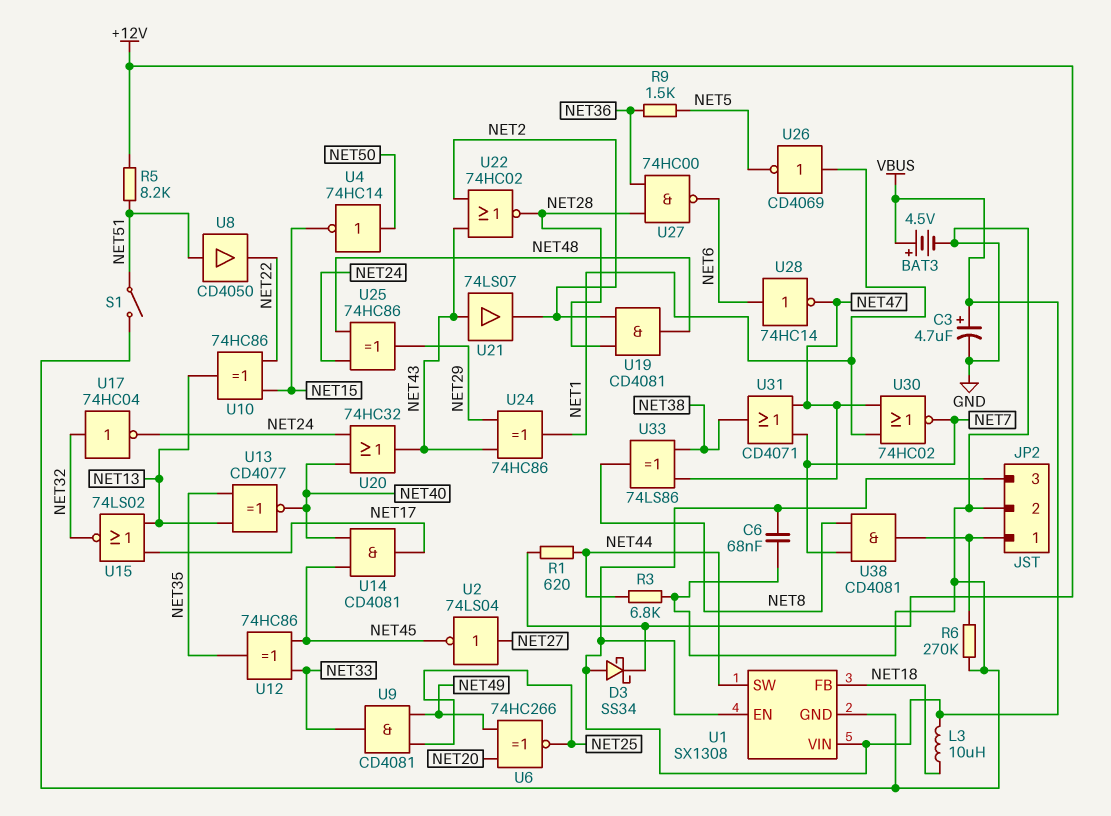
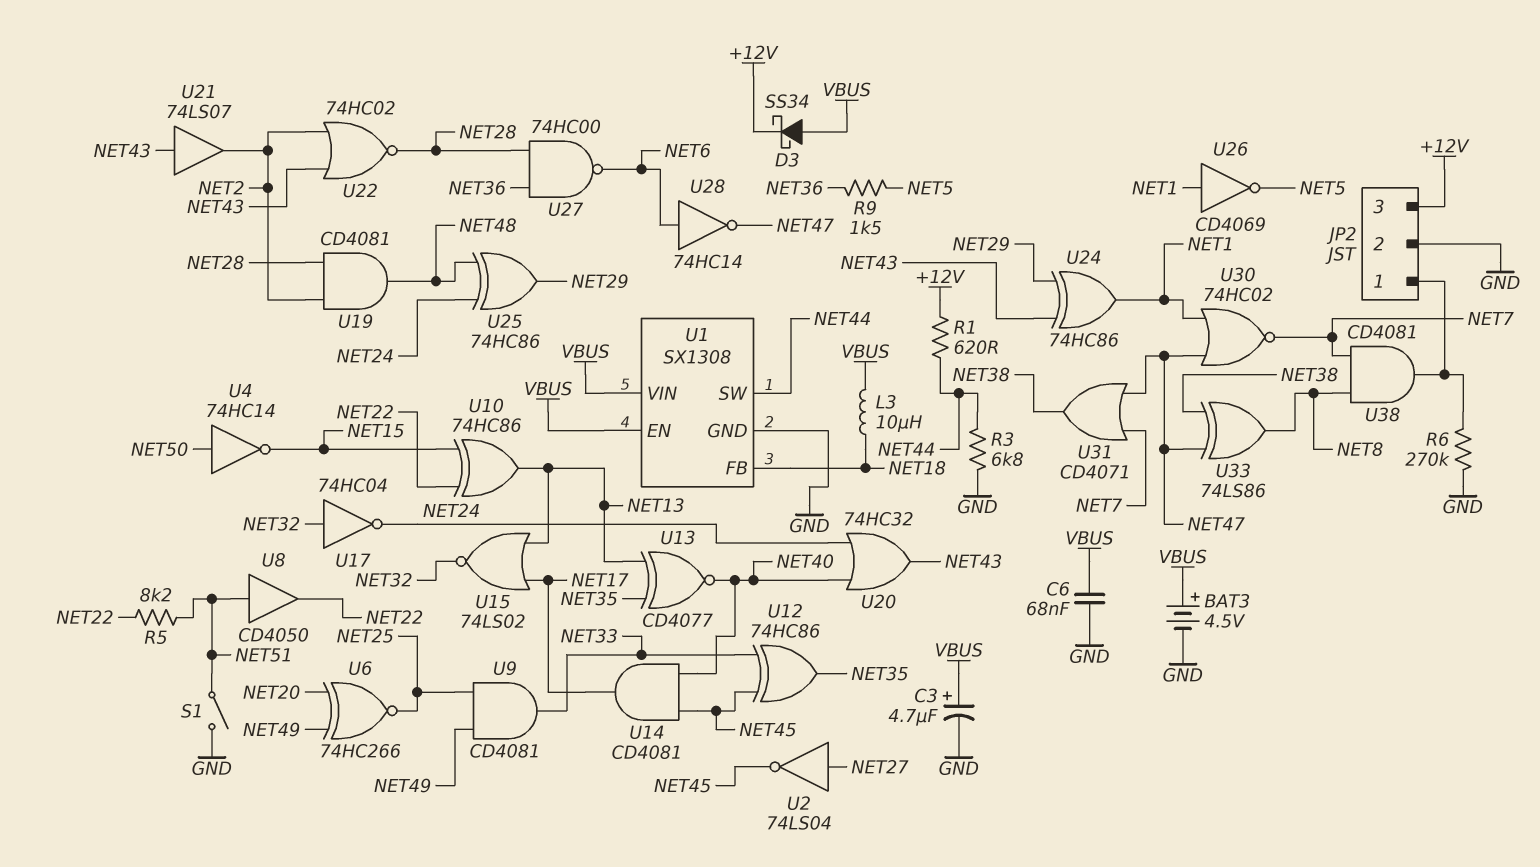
JP2 pin 3: VBUS -> +12V
R5: 8.2k (+12V, NET51) -> 8.2k (NET22, NET51)

